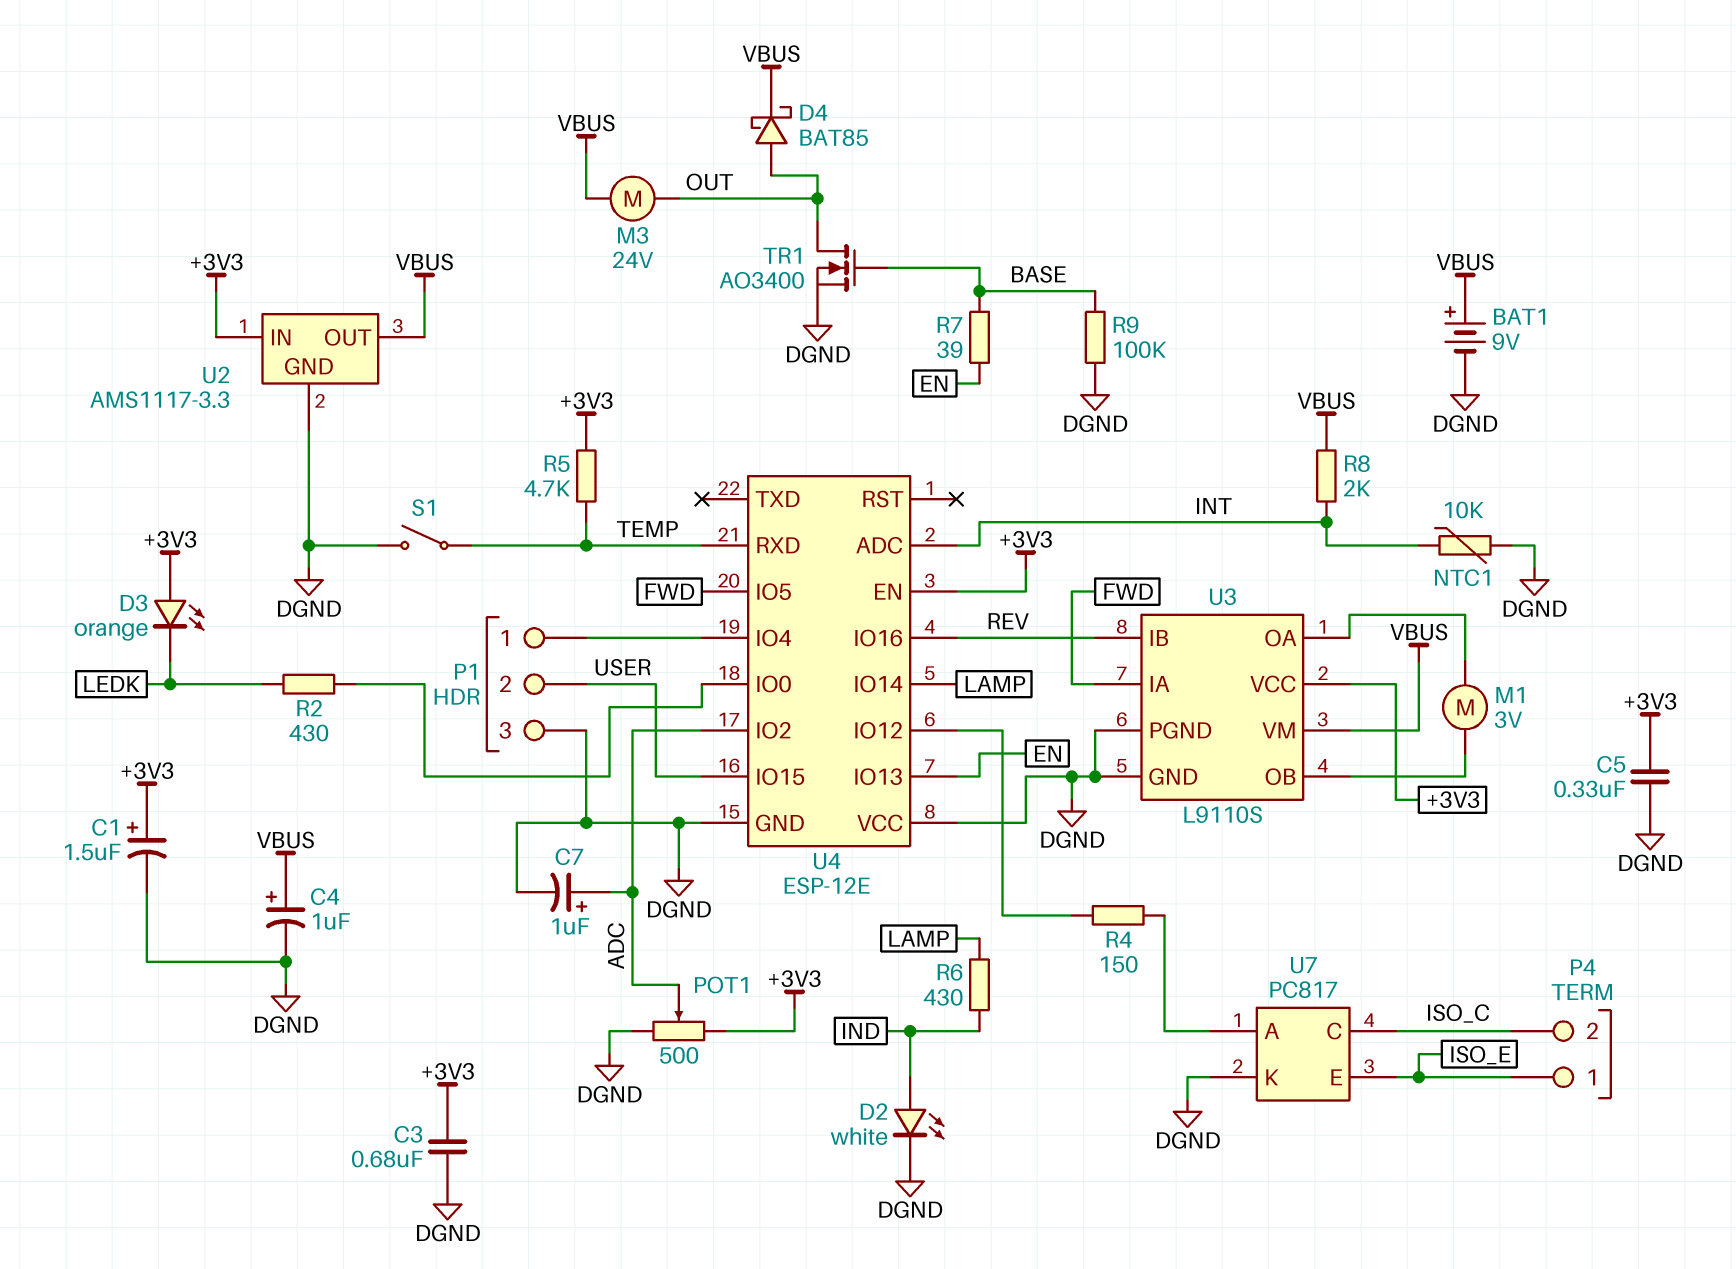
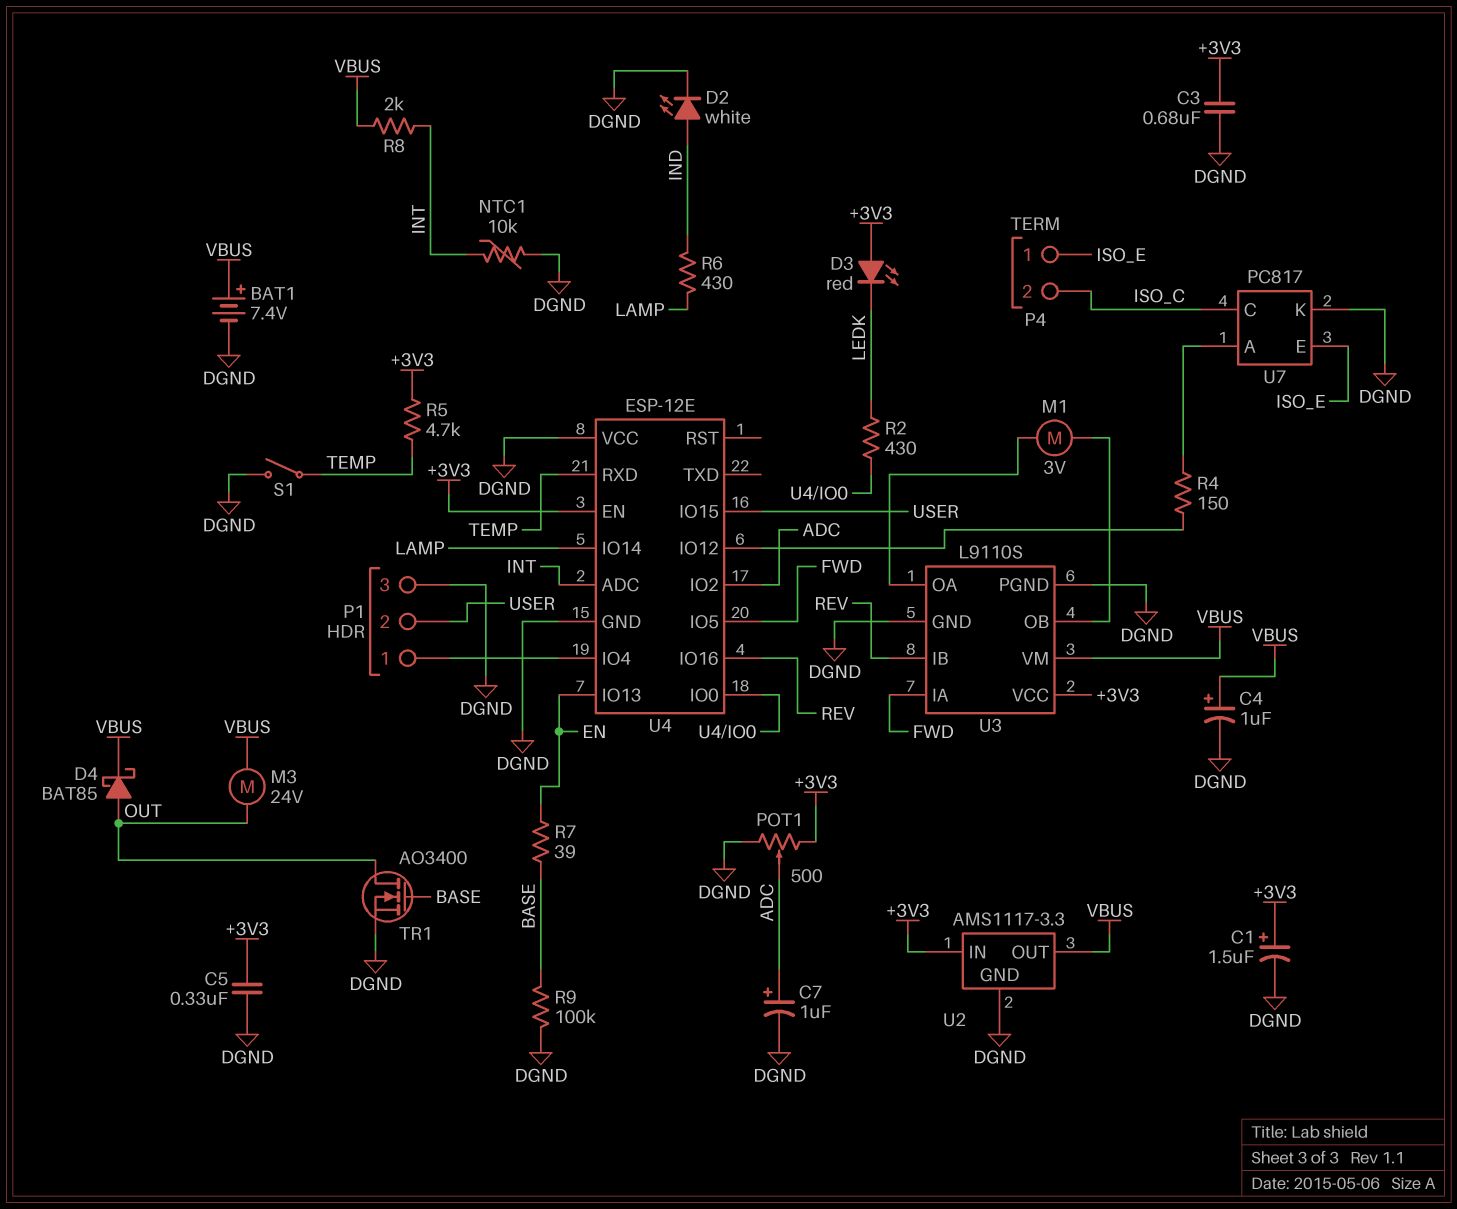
BAT1: 9V (plus VBUS, minus DGND) -> 7.4V (plus VBUS, minus DGND)
D3: LED orange (A +3V3, K LEDK) -> LED red (A +3V3, K LEDK)

